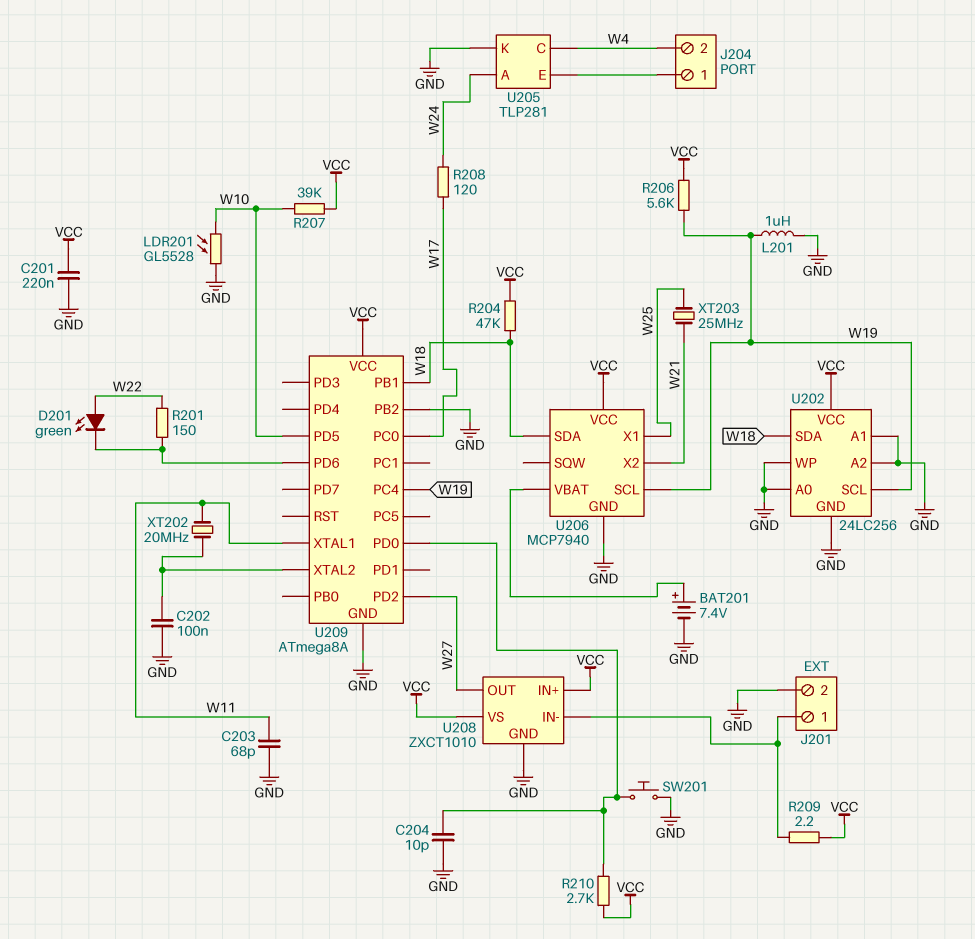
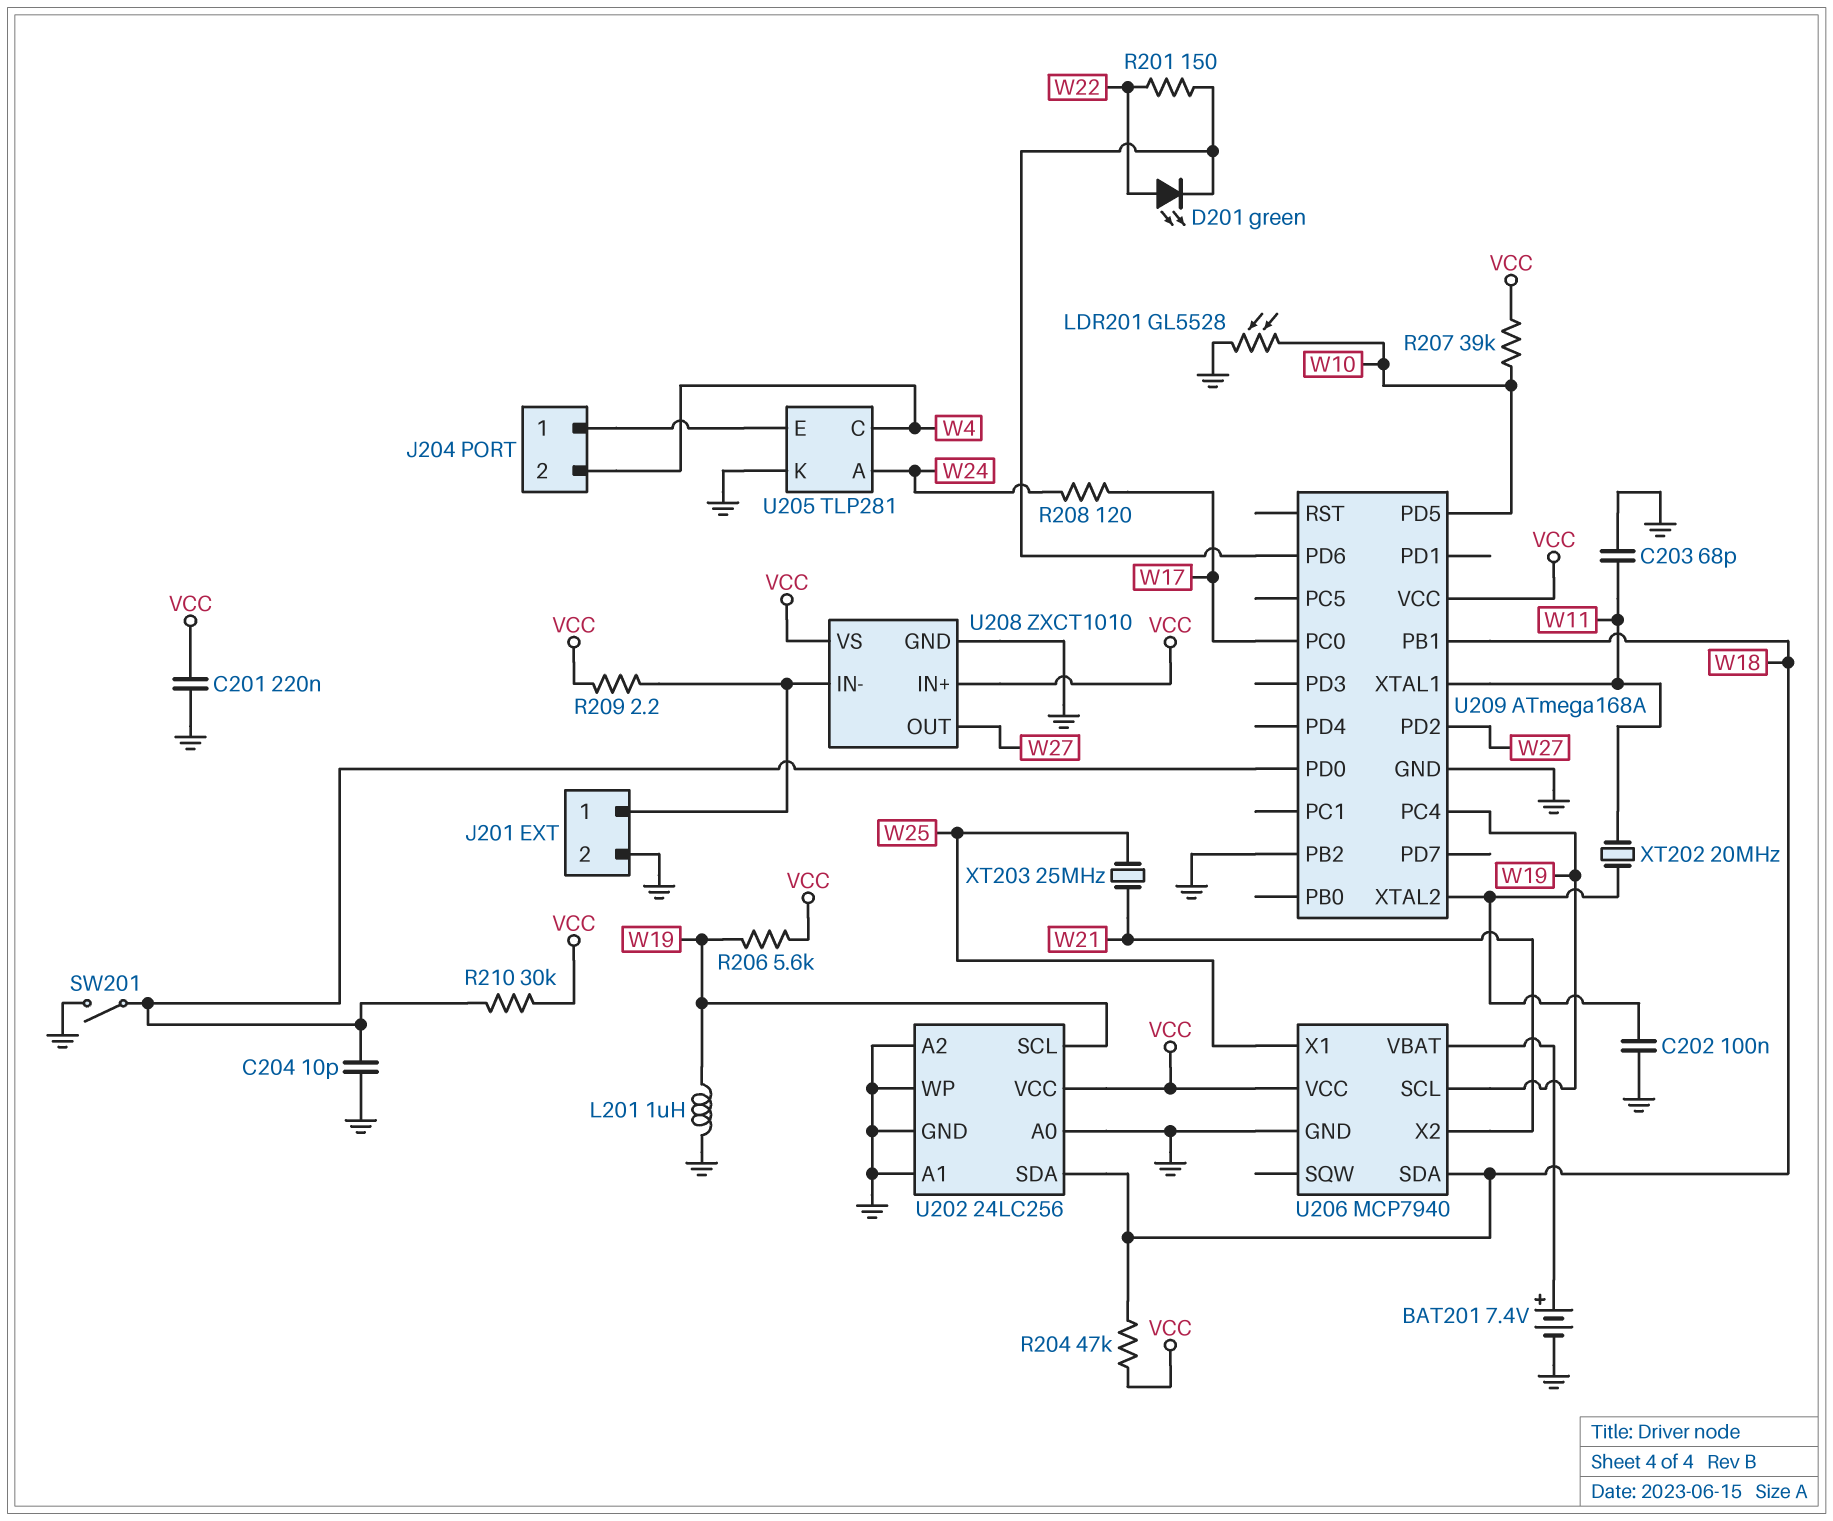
R210: 2.7k (U209/PD0, VCC) -> 30k (U209/PD0, VCC)
SW201: button (GND, U209/PD0) -> switch (GND, U209/PD0)
U209: ATmega8A -> ATmega168A

